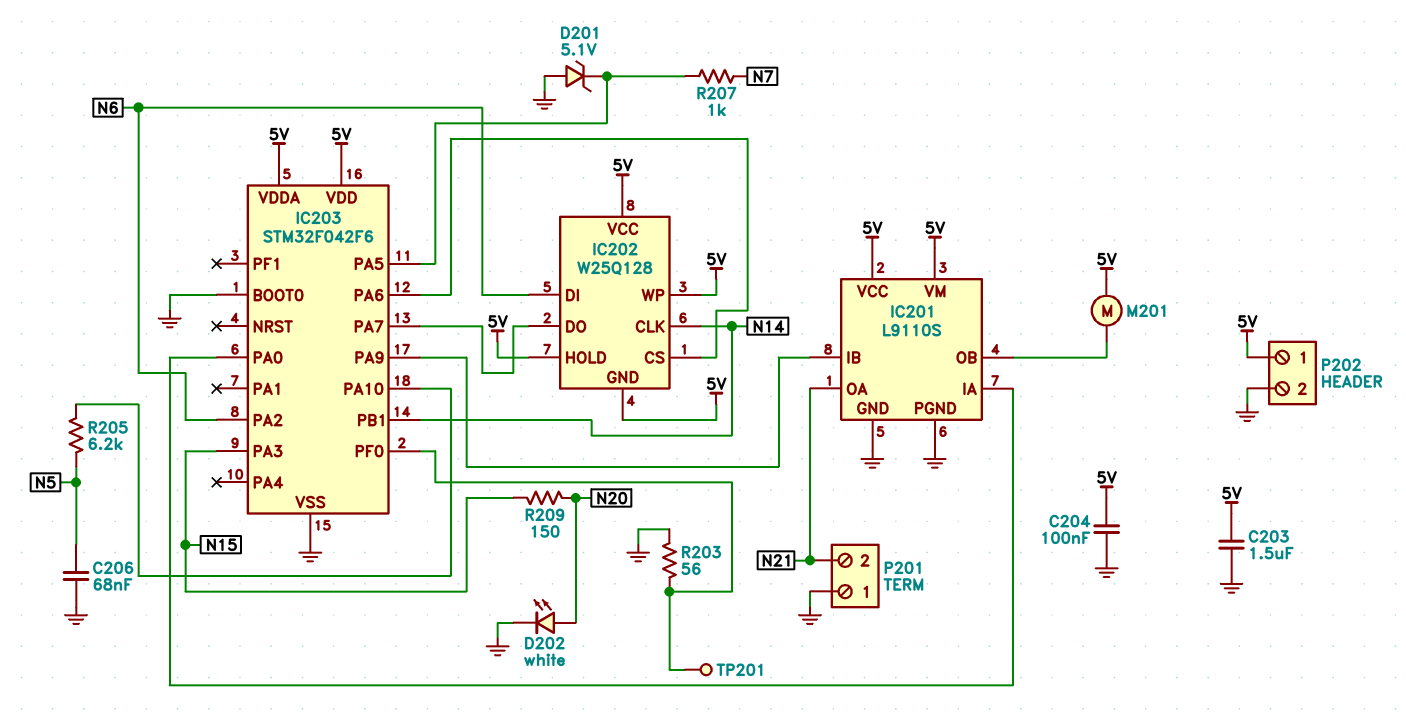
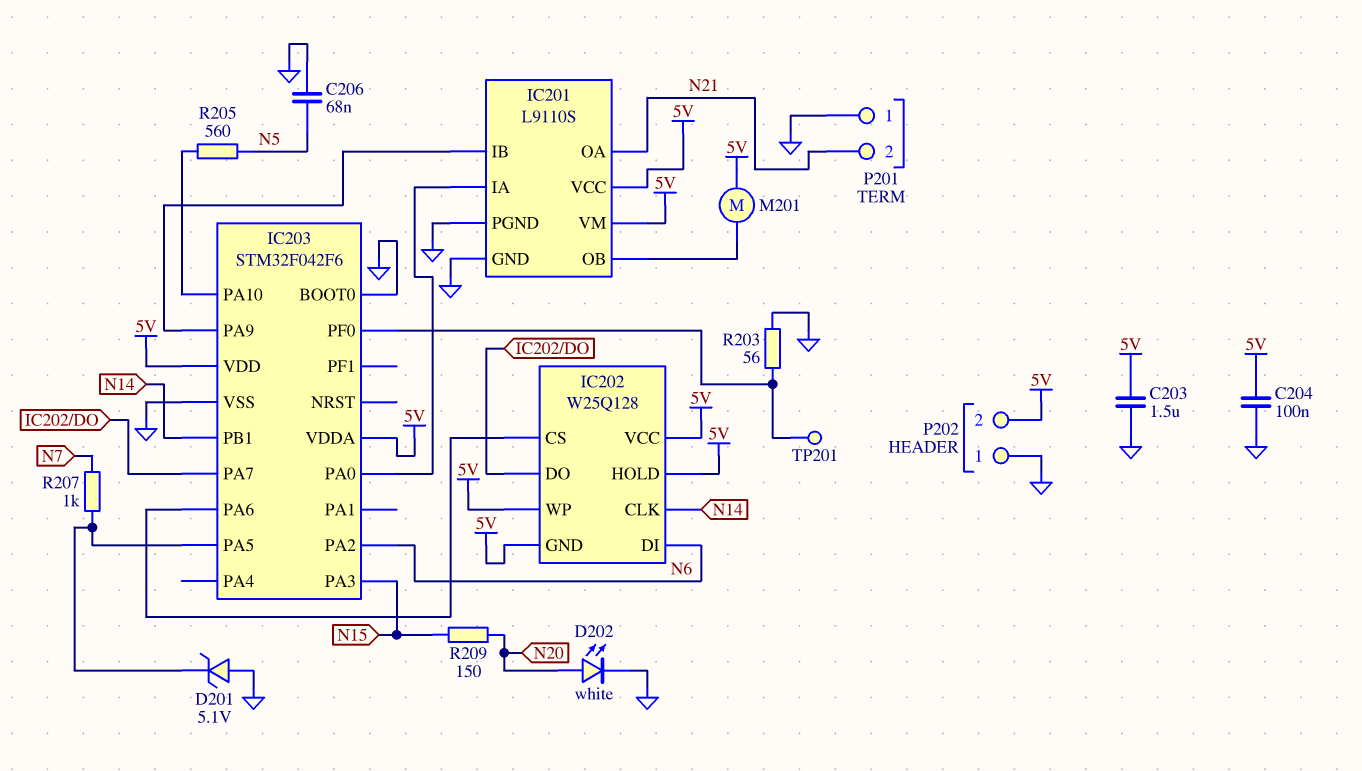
P202 pin 1: 5V -> GND
P202 pin 2: GND -> 5V
R205: 6.2k (IC203/PA10, N5) -> 560 (IC203/PA10, N5)

